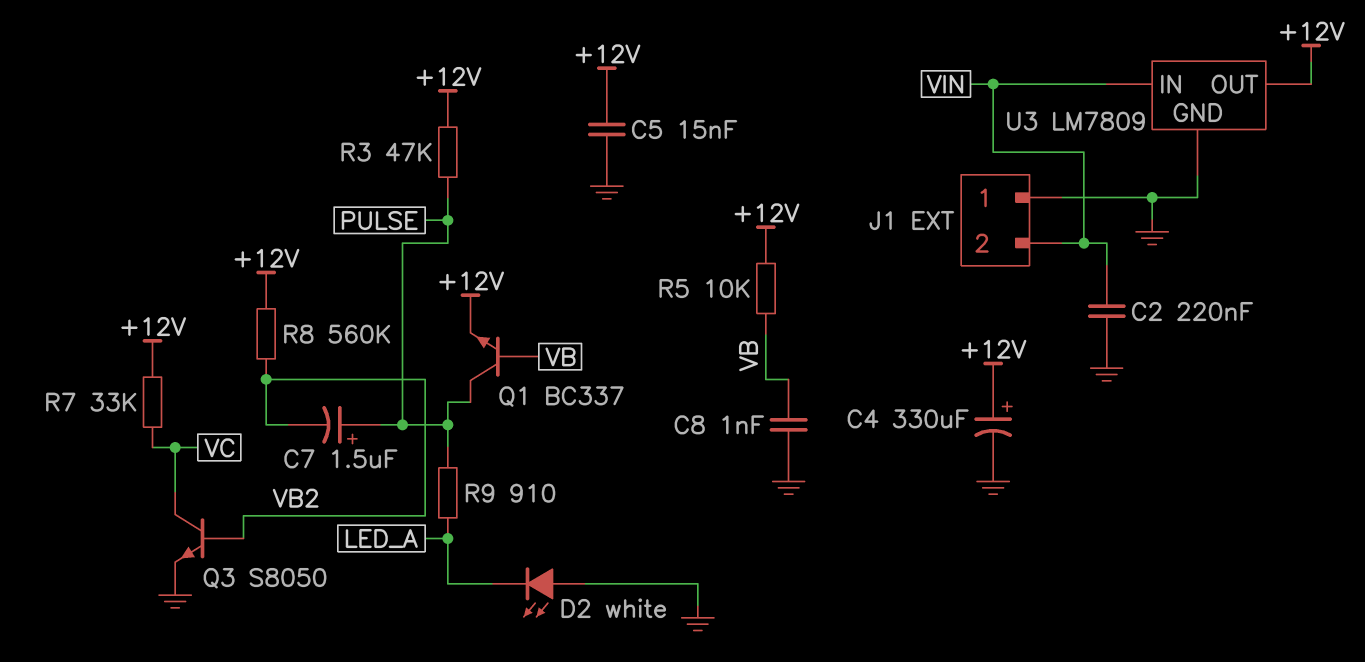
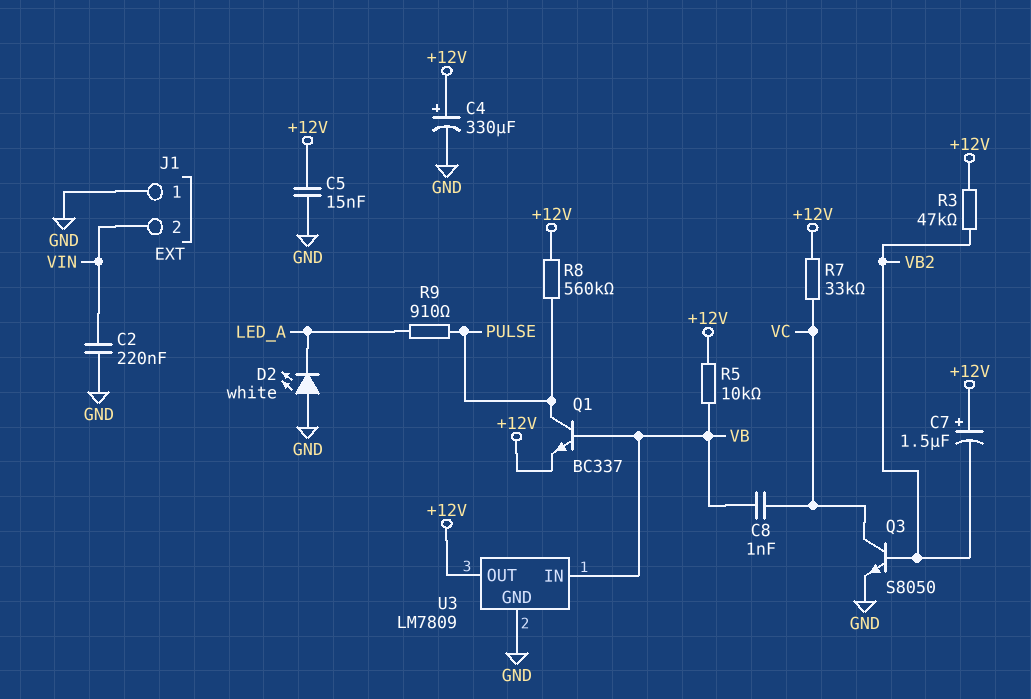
C7: 1.5uF (plus PULSE, minus VB2) -> 1.5uF (plus +12V, minus VB2)
C8: 1nF (GND, VB) -> 1nF (VB, VC)
R3: 47k (+12V, PULSE) -> 47k (+12V, VB2)
R8: 560k (+12V, VB2) -> 560k (+12V, PULSE)
U3 pin IN: VIN -> VB

